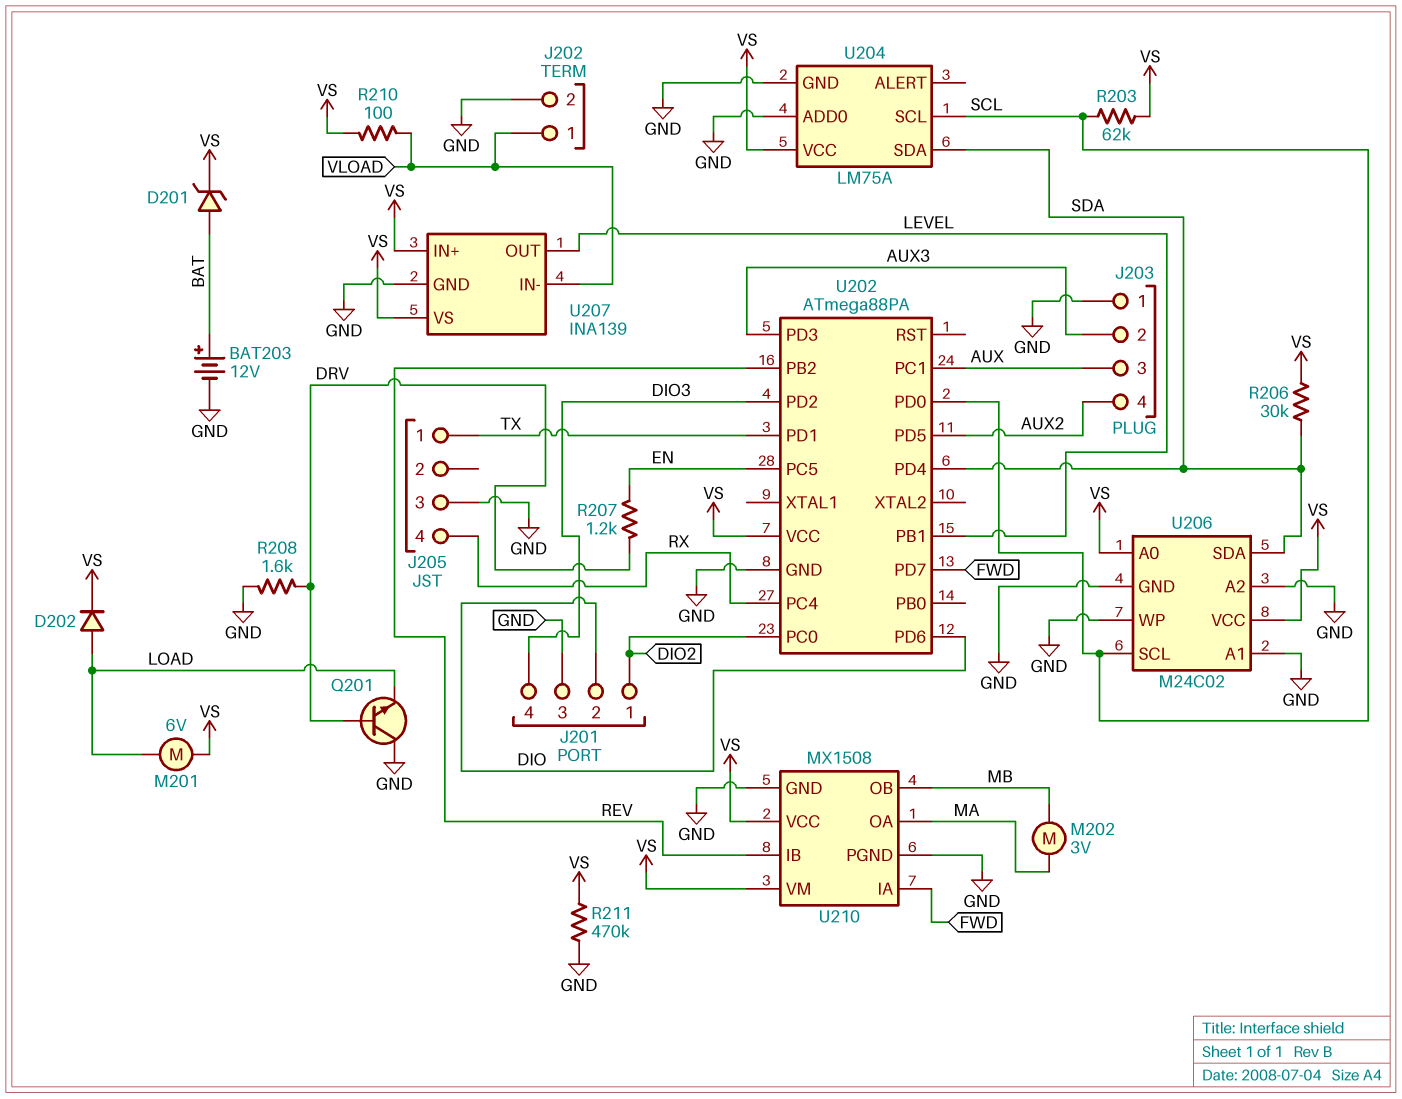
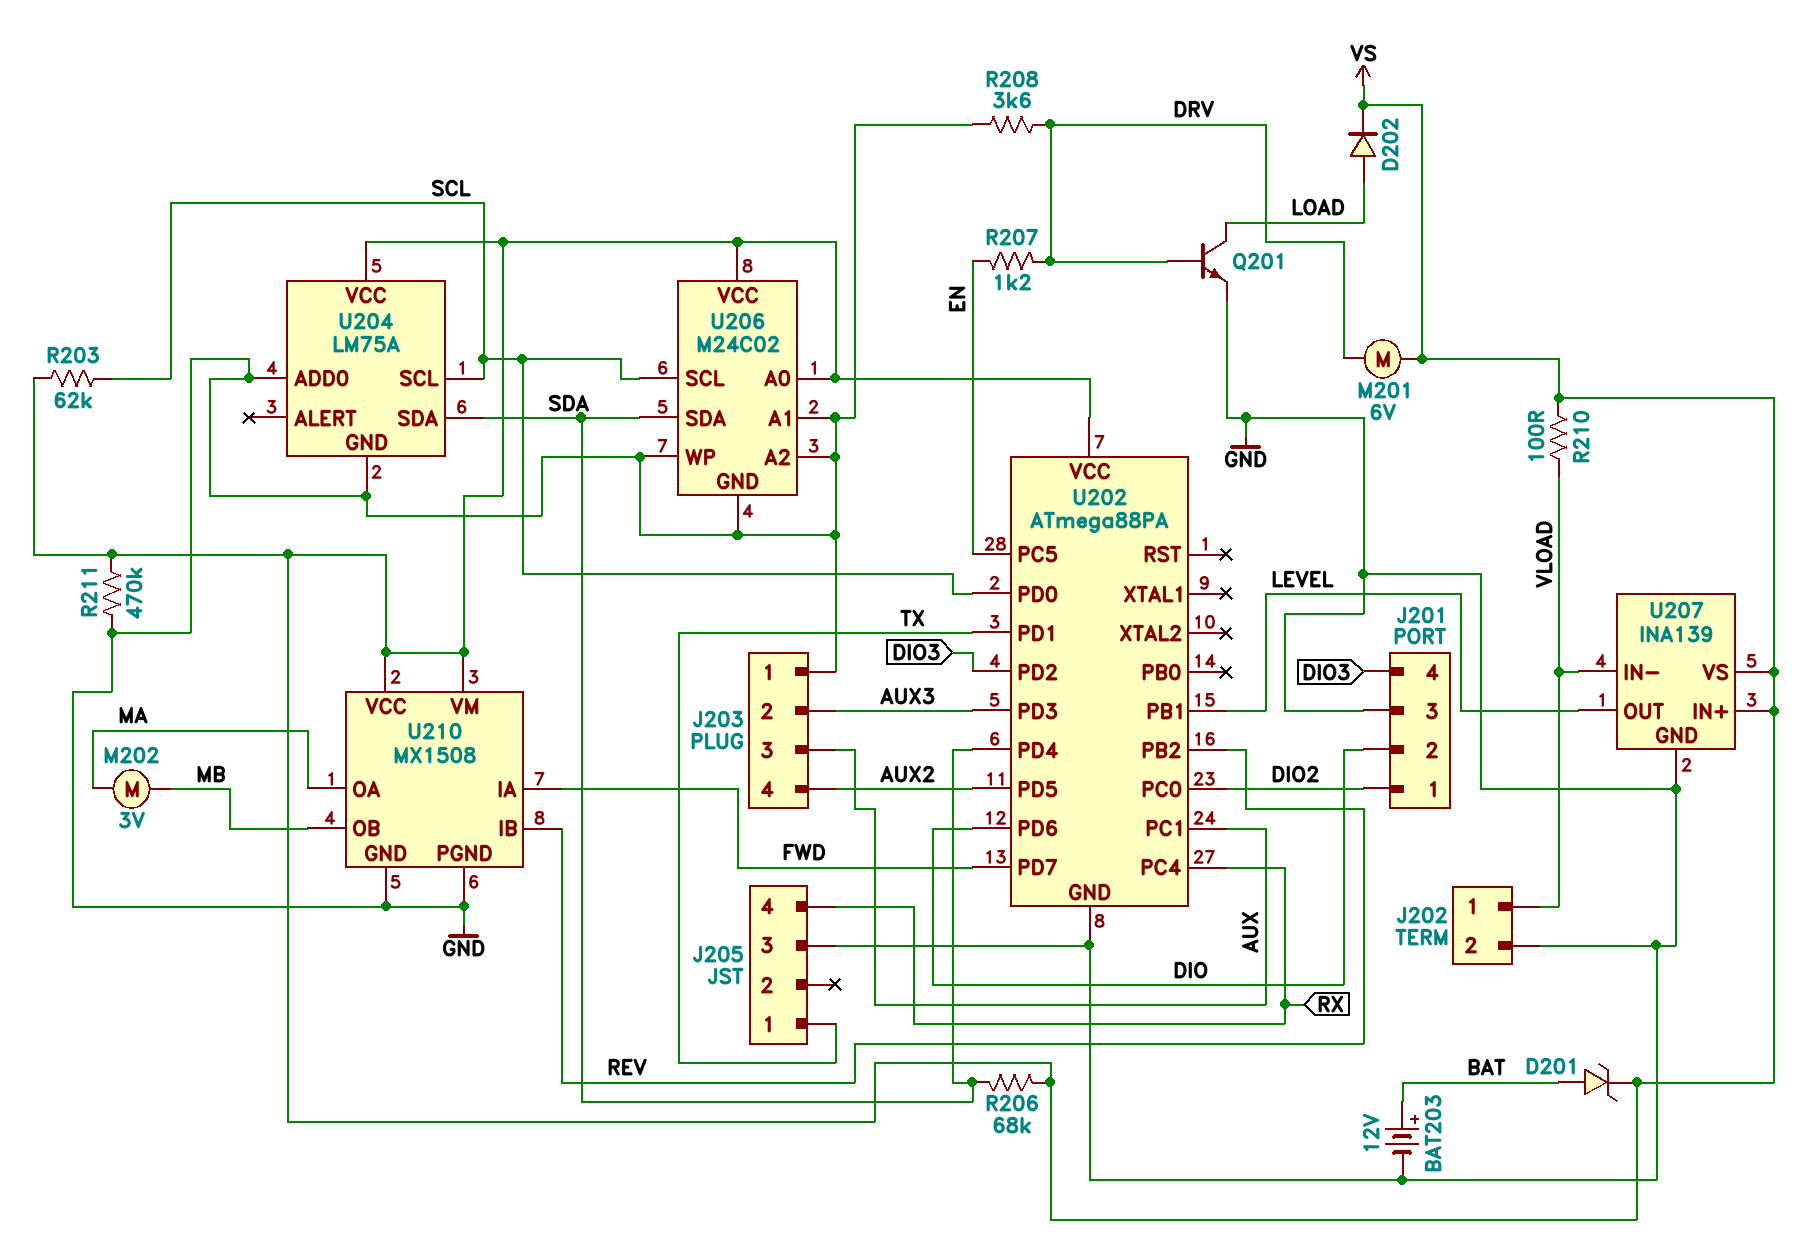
M201: motor 6V (LOAD, VS) -> motor 6V (DRV, VS)
Q201: NPN (B DRV, C GND, E LOAD) -> NPN (B DRV, C LOAD, E GND)
R206: 30k (SDA, VS) -> 68k (SDA, VS)
R208: 1.6k (DRV, GND) -> 3.6k (DRV, GND)

